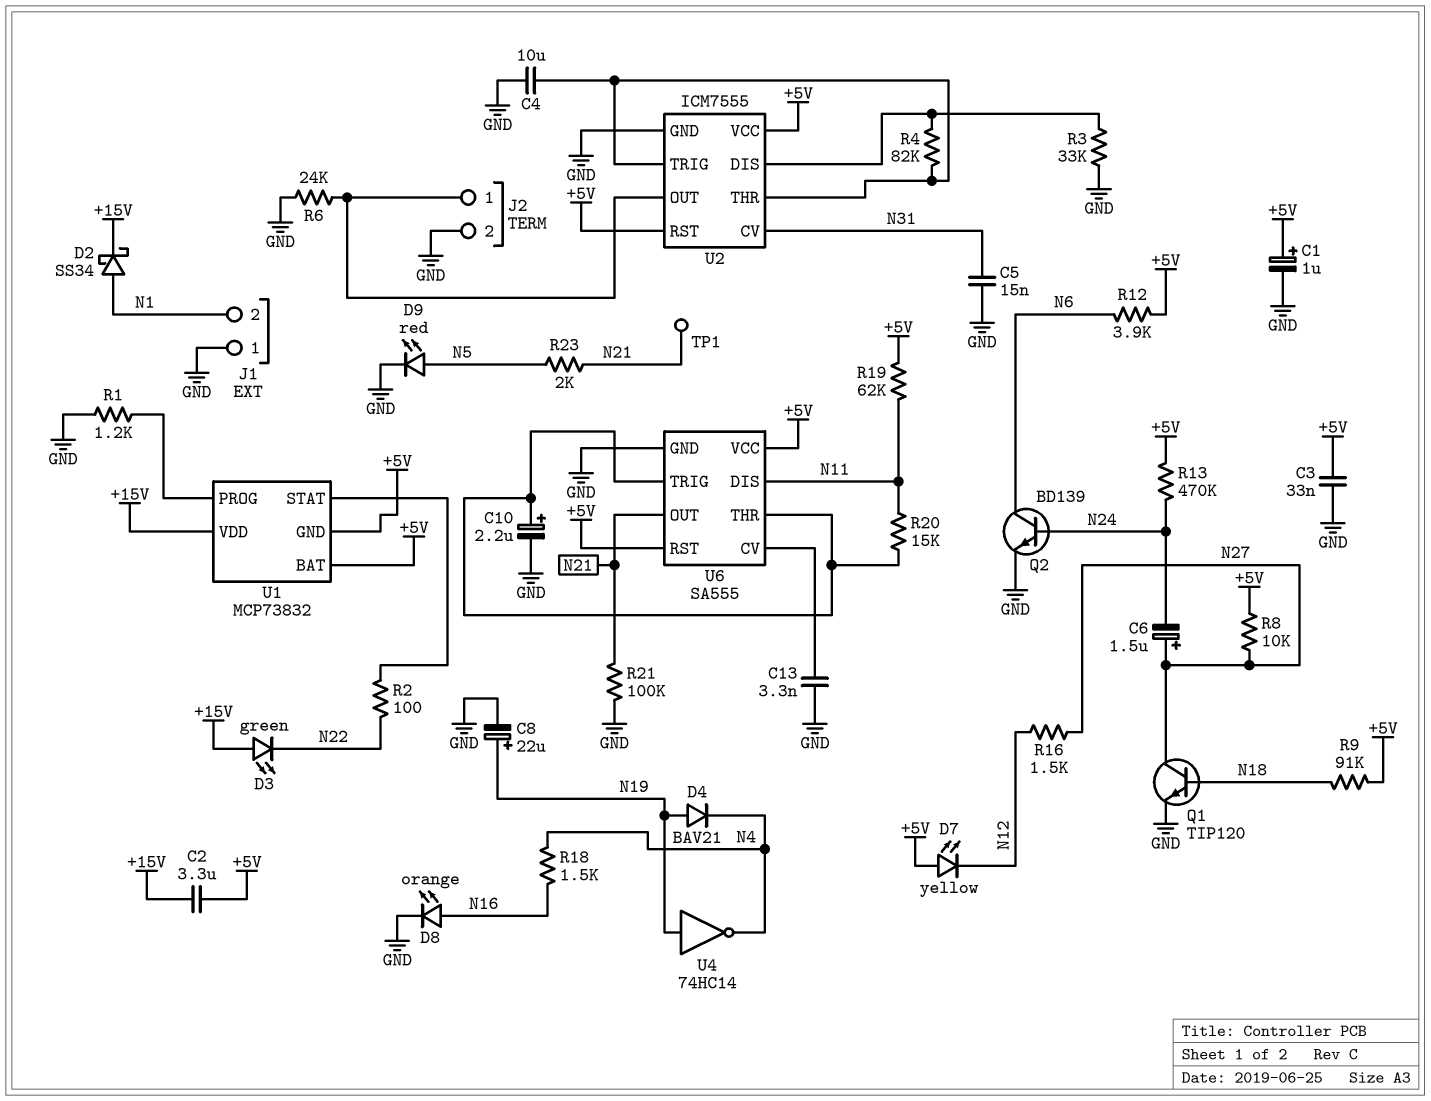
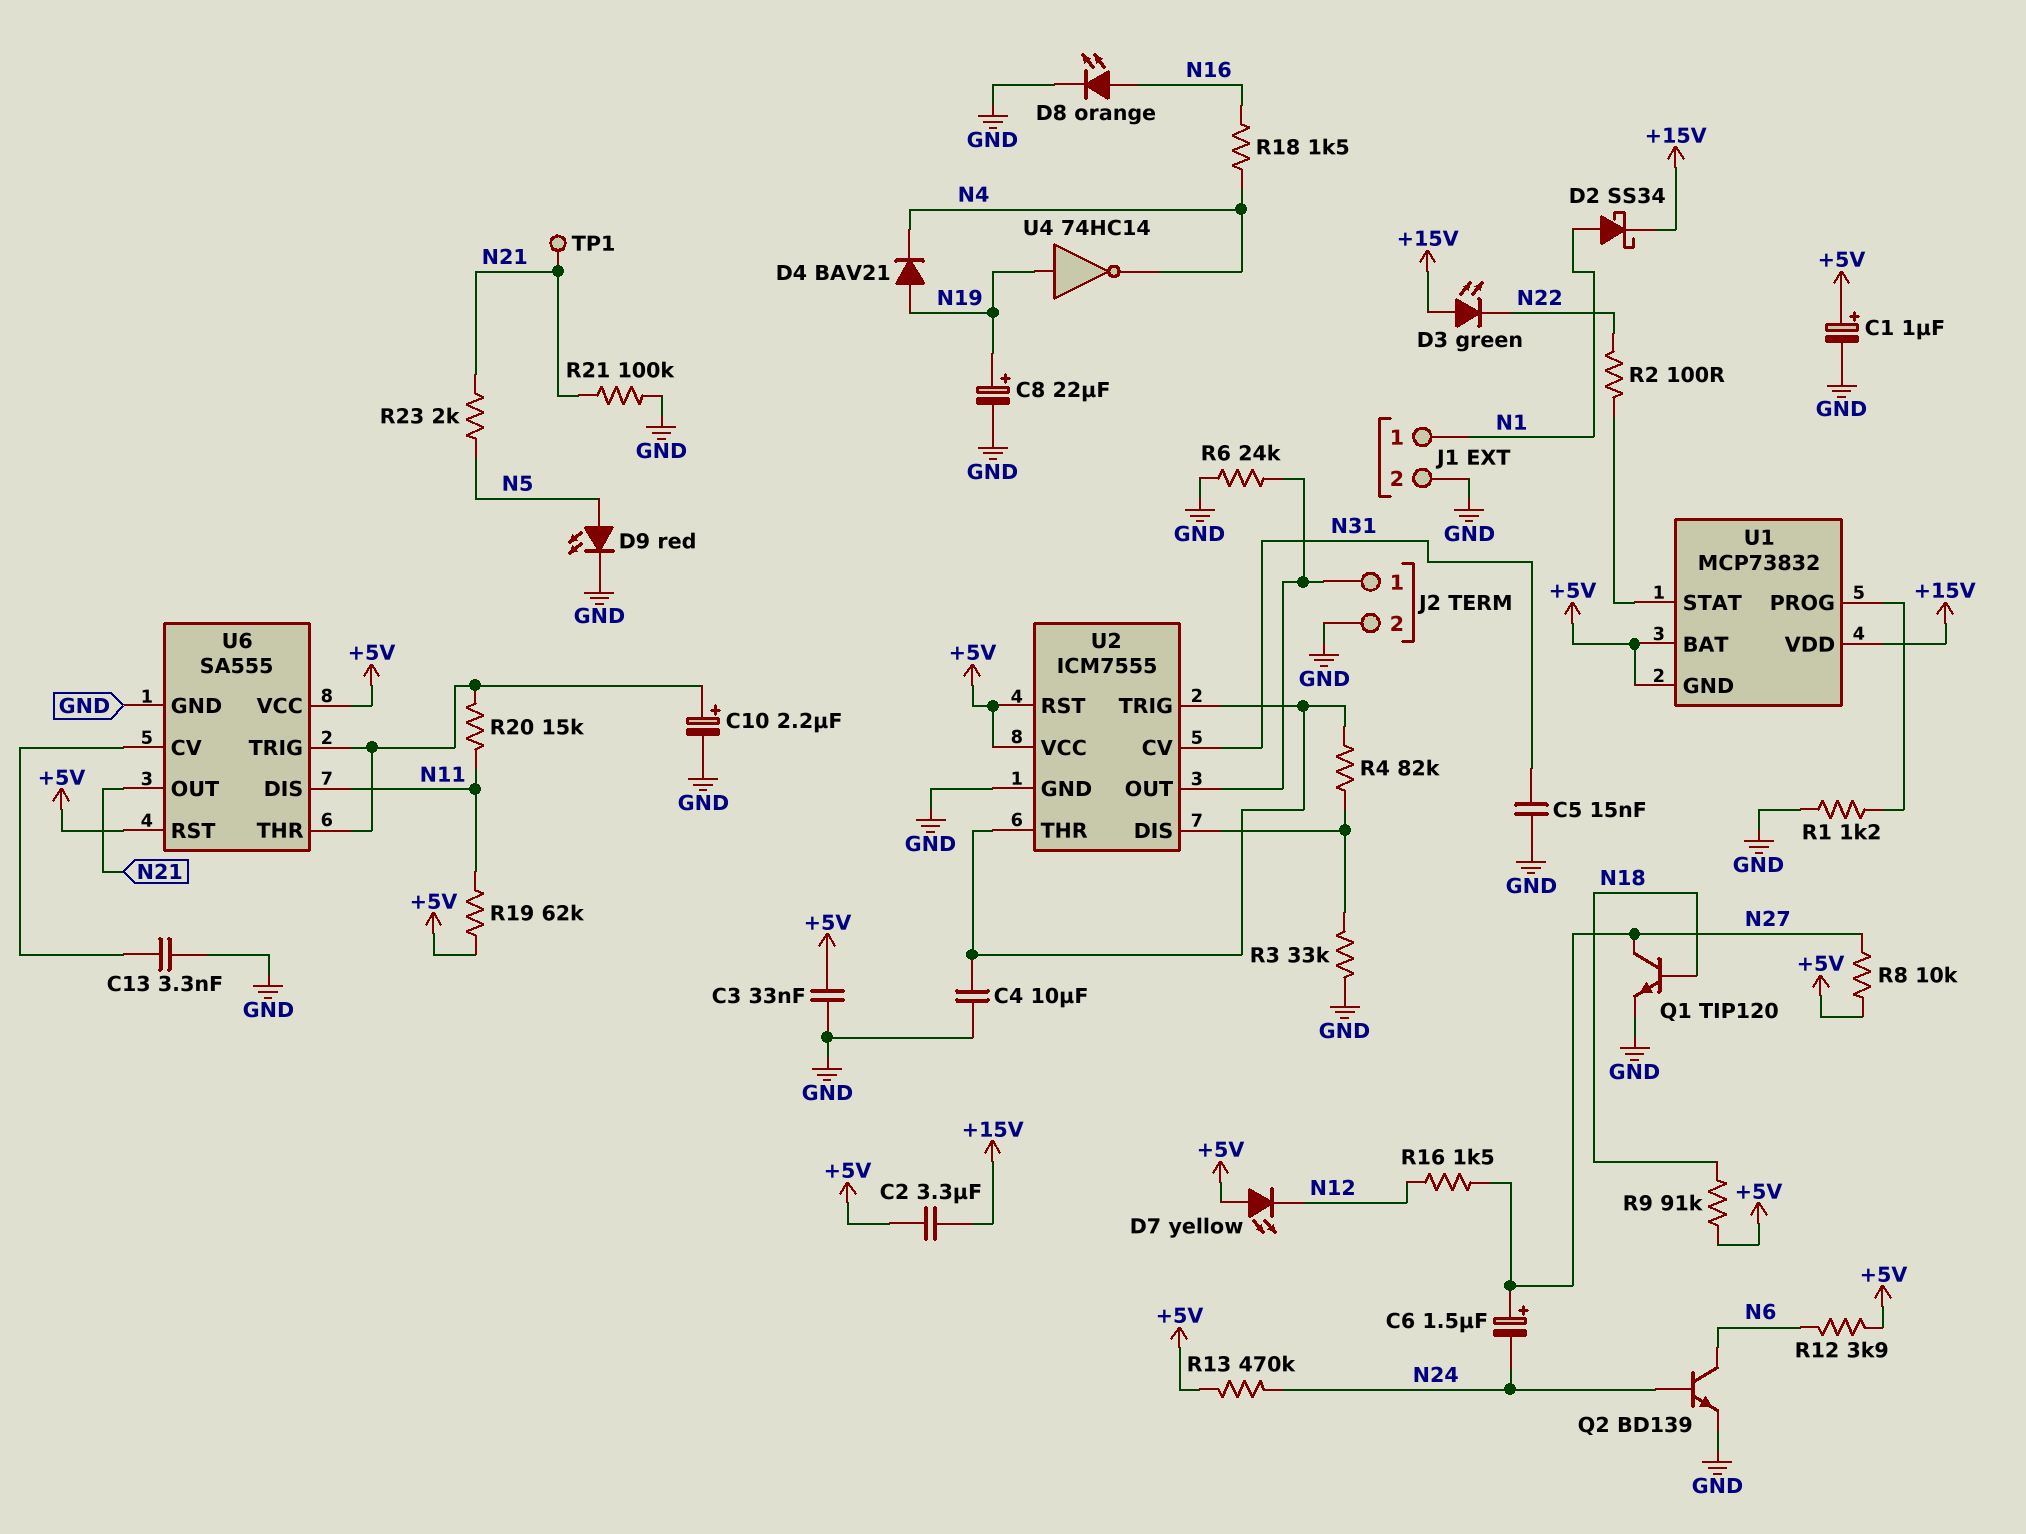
J1 pin 1: GND -> N1
J1 pin 2: N1 -> GND

